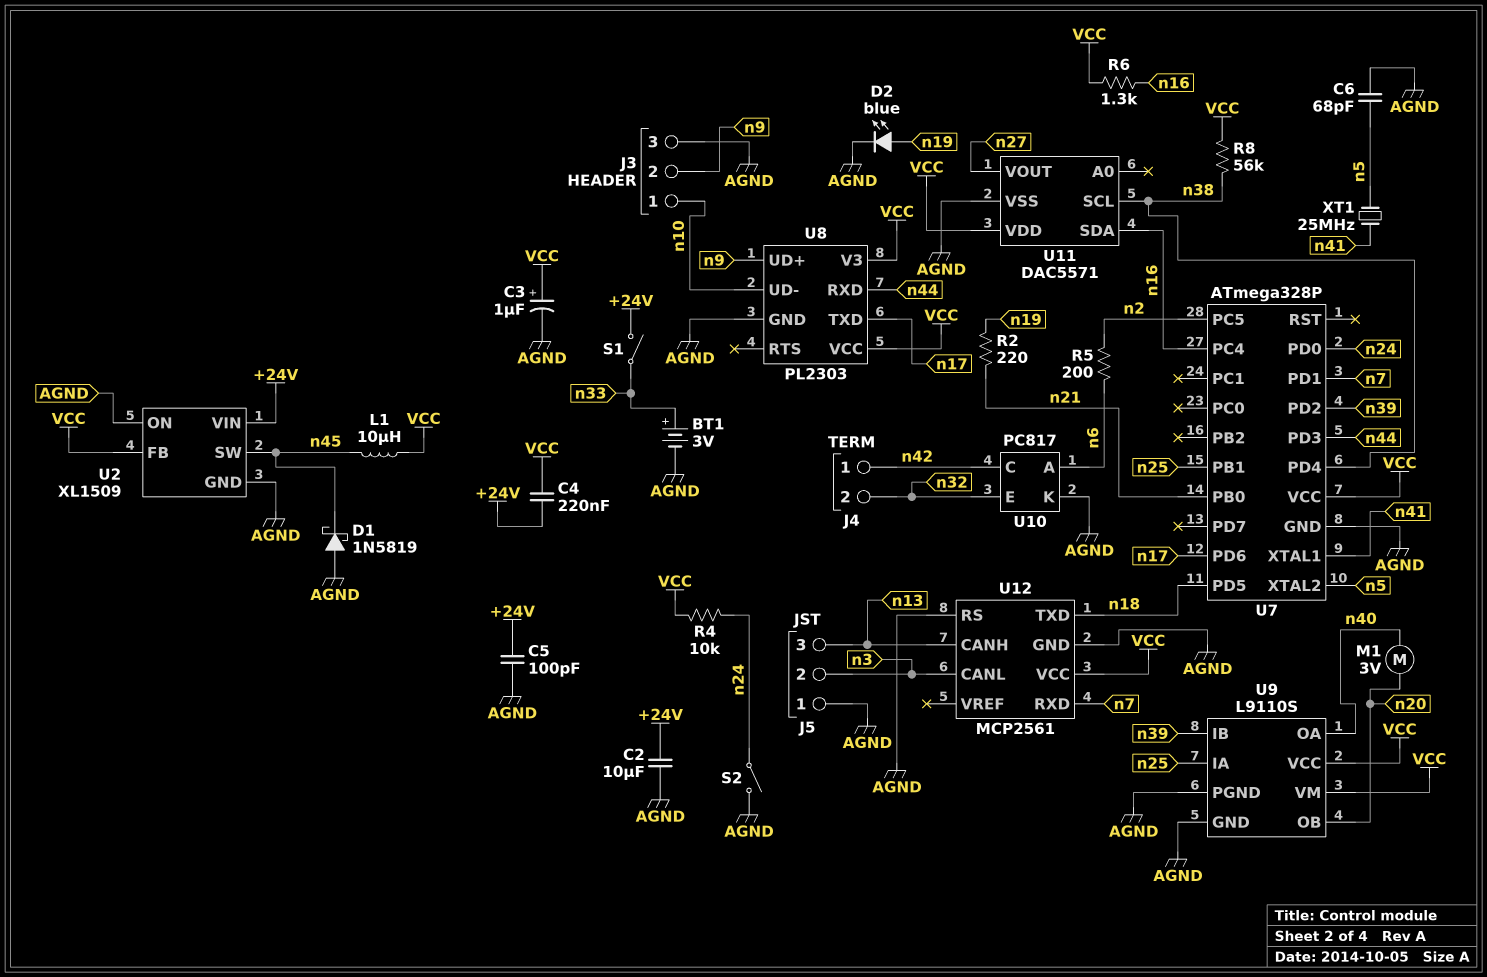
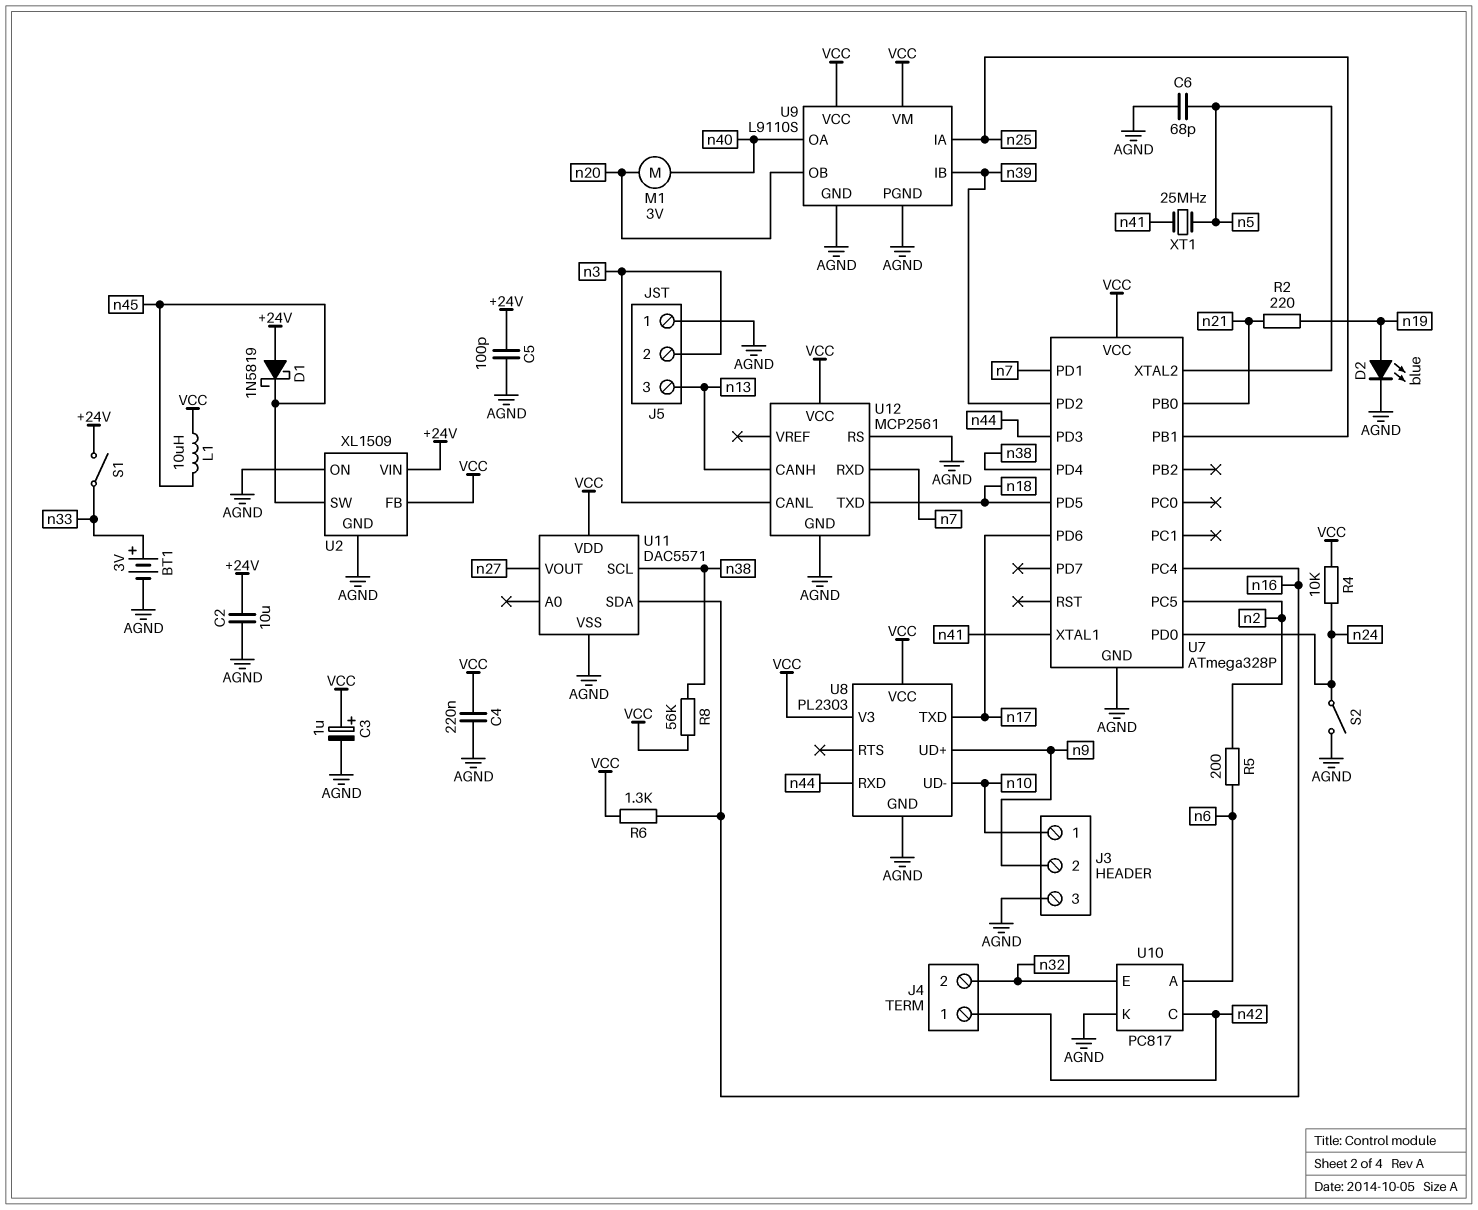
C4: 220nF (+24V, VCC) -> 220nF (AGND, VCC)
D1: schottky 1N5819 (A AGND, K n45) -> schottky 1N5819 (A +24V, K n45)

